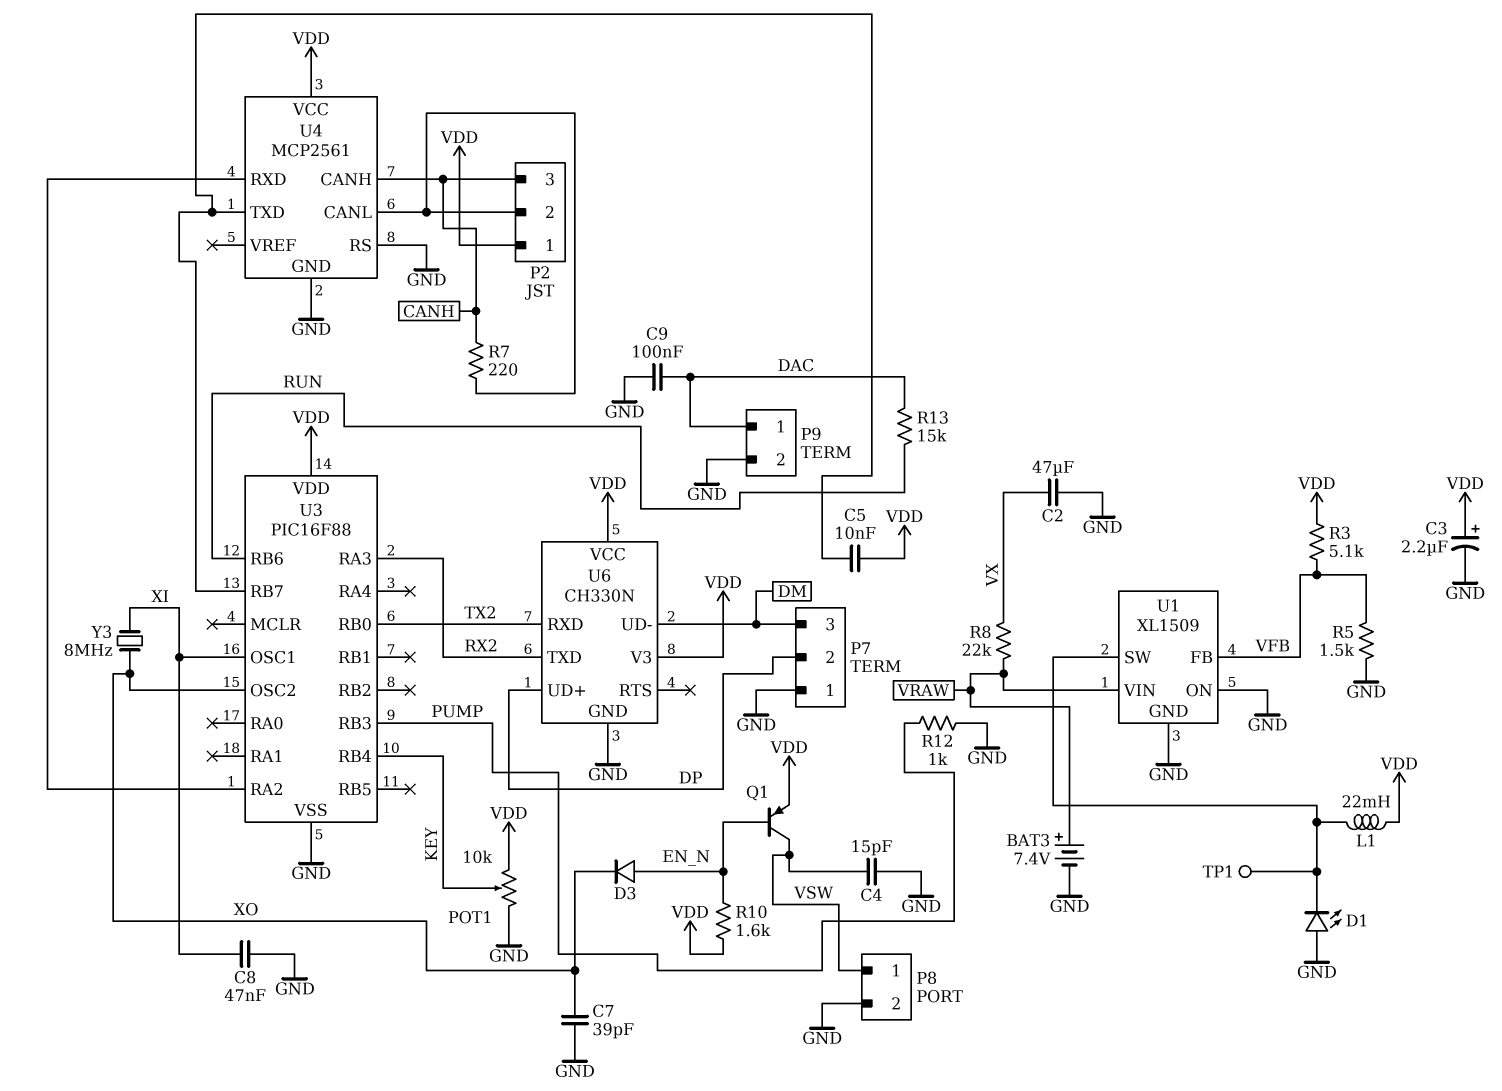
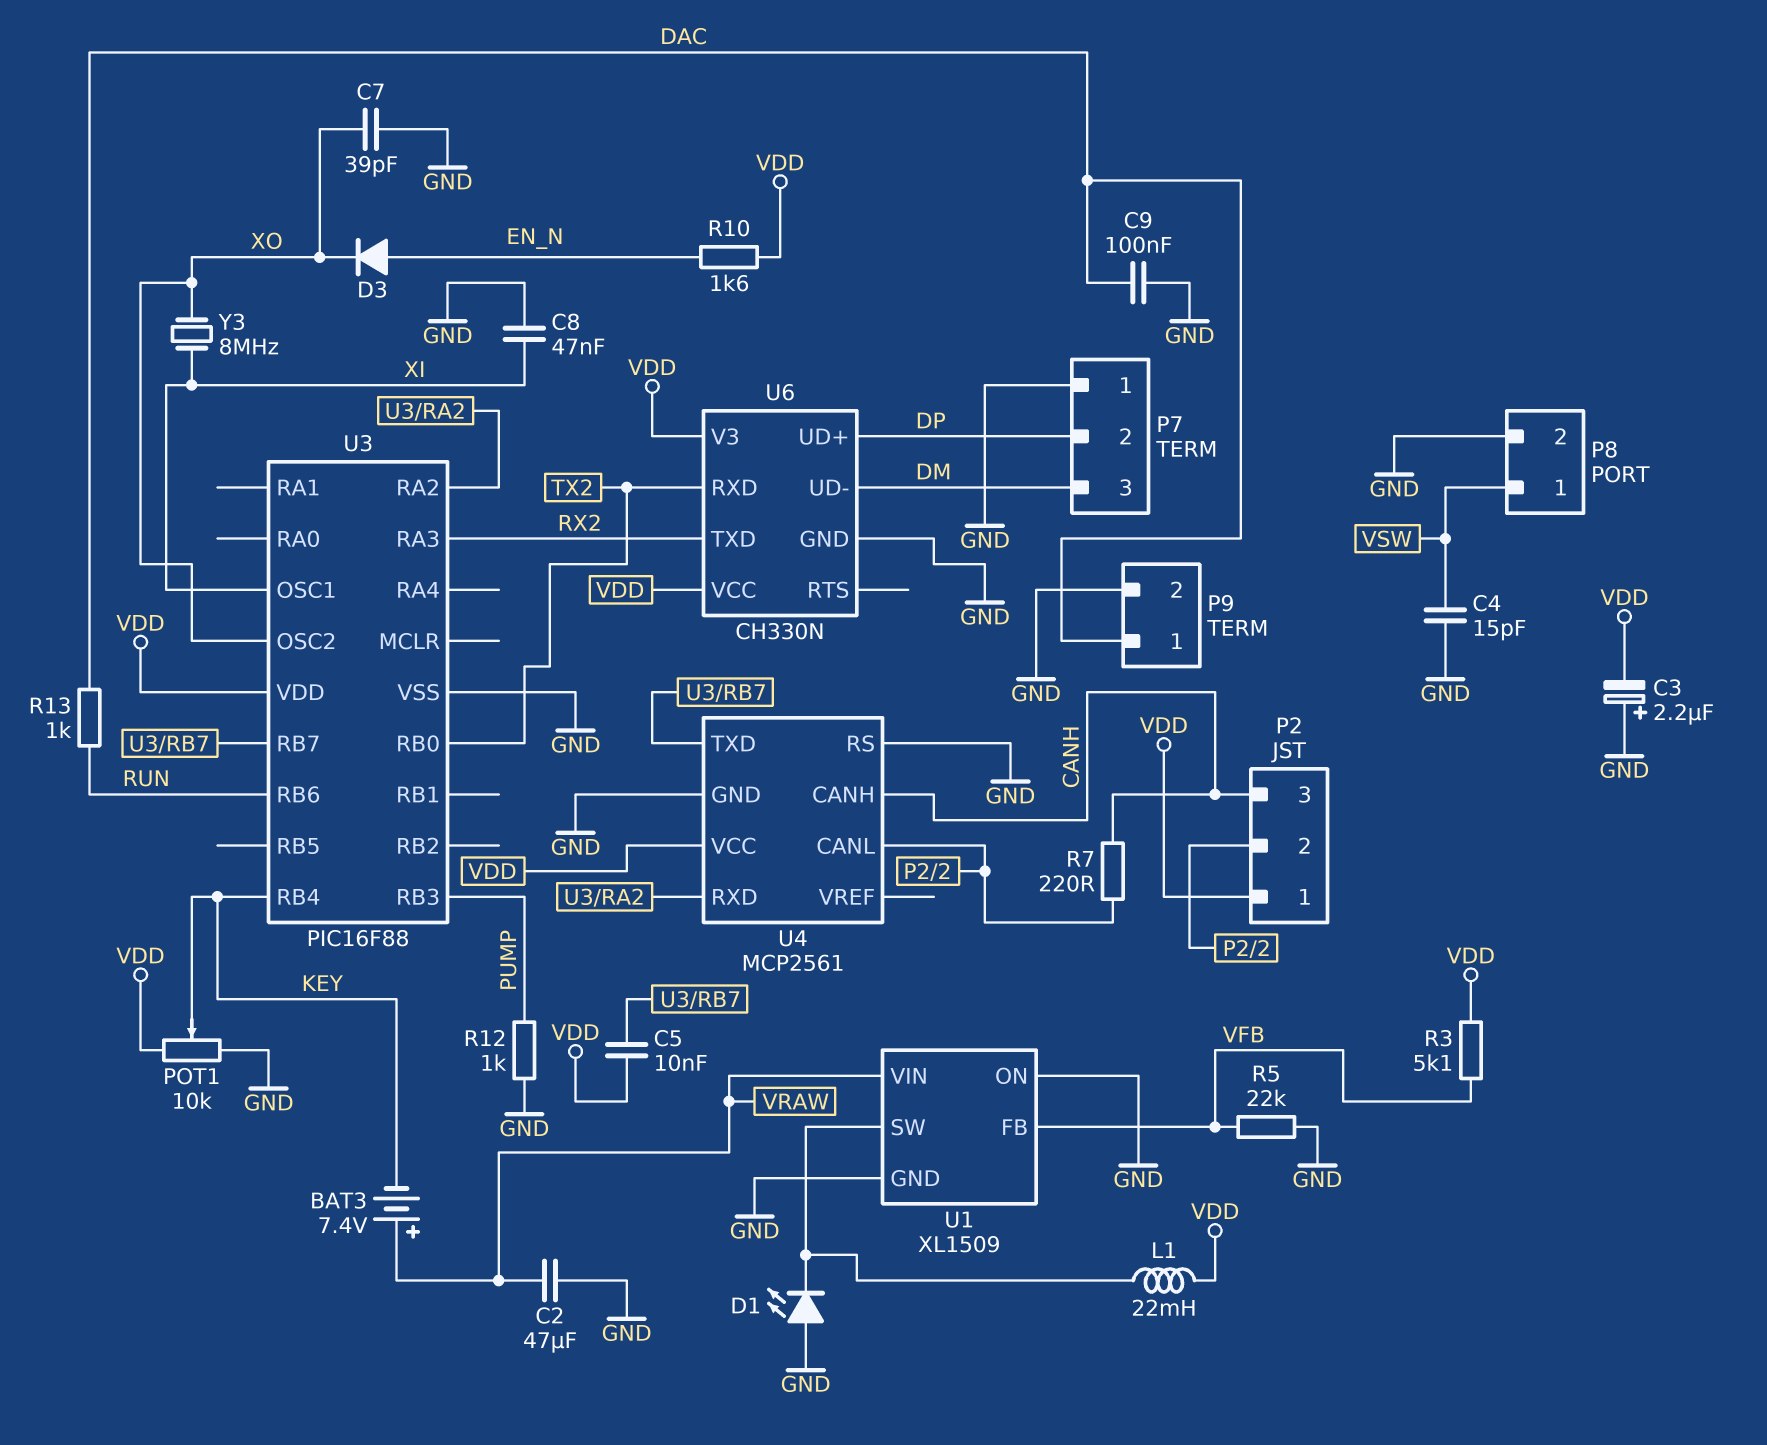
BAT3: 7.4V (plus VRAW, minus GND) -> 7.4V (plus VRAW, minus KEY)
C2: 47uF (GND, VX) -> 47uF (GND, VRAW)
C3: 2.2uF (plus VDD, minus GND) -> 2.2uF (plus GND, minus VDD)
Q1: PNP (B EN_N, C VSW, E VDD) -> none
R5: 1.5k (GND, VFB) -> 22k (GND, VFB)
R8: 22k (VRAW, VX) -> none
R13: 15k (DAC, RUN) -> 1k (DAC, RUN)
TP1: test point (U1/SW) -> none

